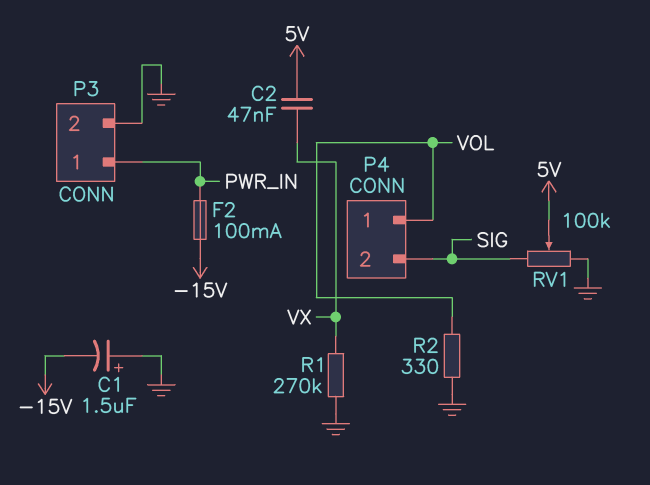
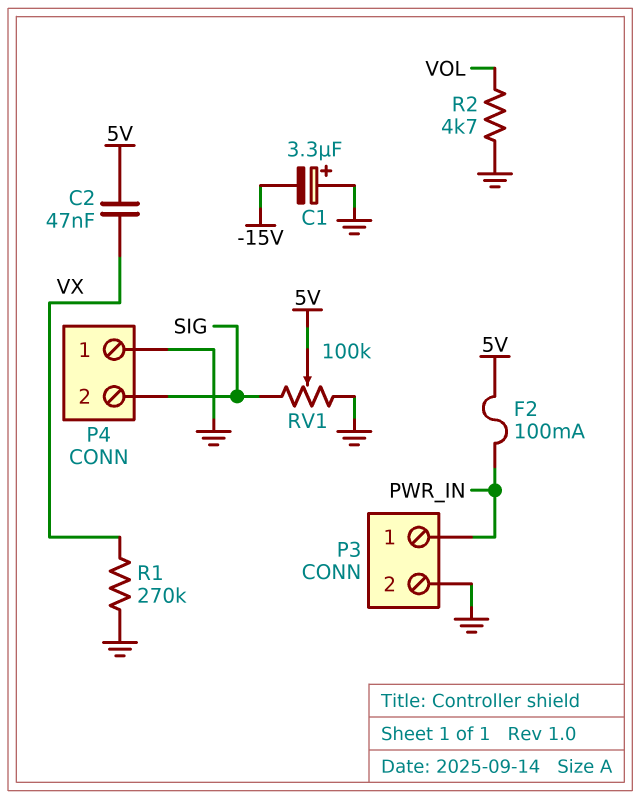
C1: 1.5uF (plus GND, minus -15V) -> 3.3uF (plus GND, minus -15V)
F2: 100mA (-15V, PWR_IN) -> 100mA (5V, PWR_IN)
P4 pin 1: VOL -> GND
R2: 330 (GND, VOL) -> 4.7k (GND, VOL)

